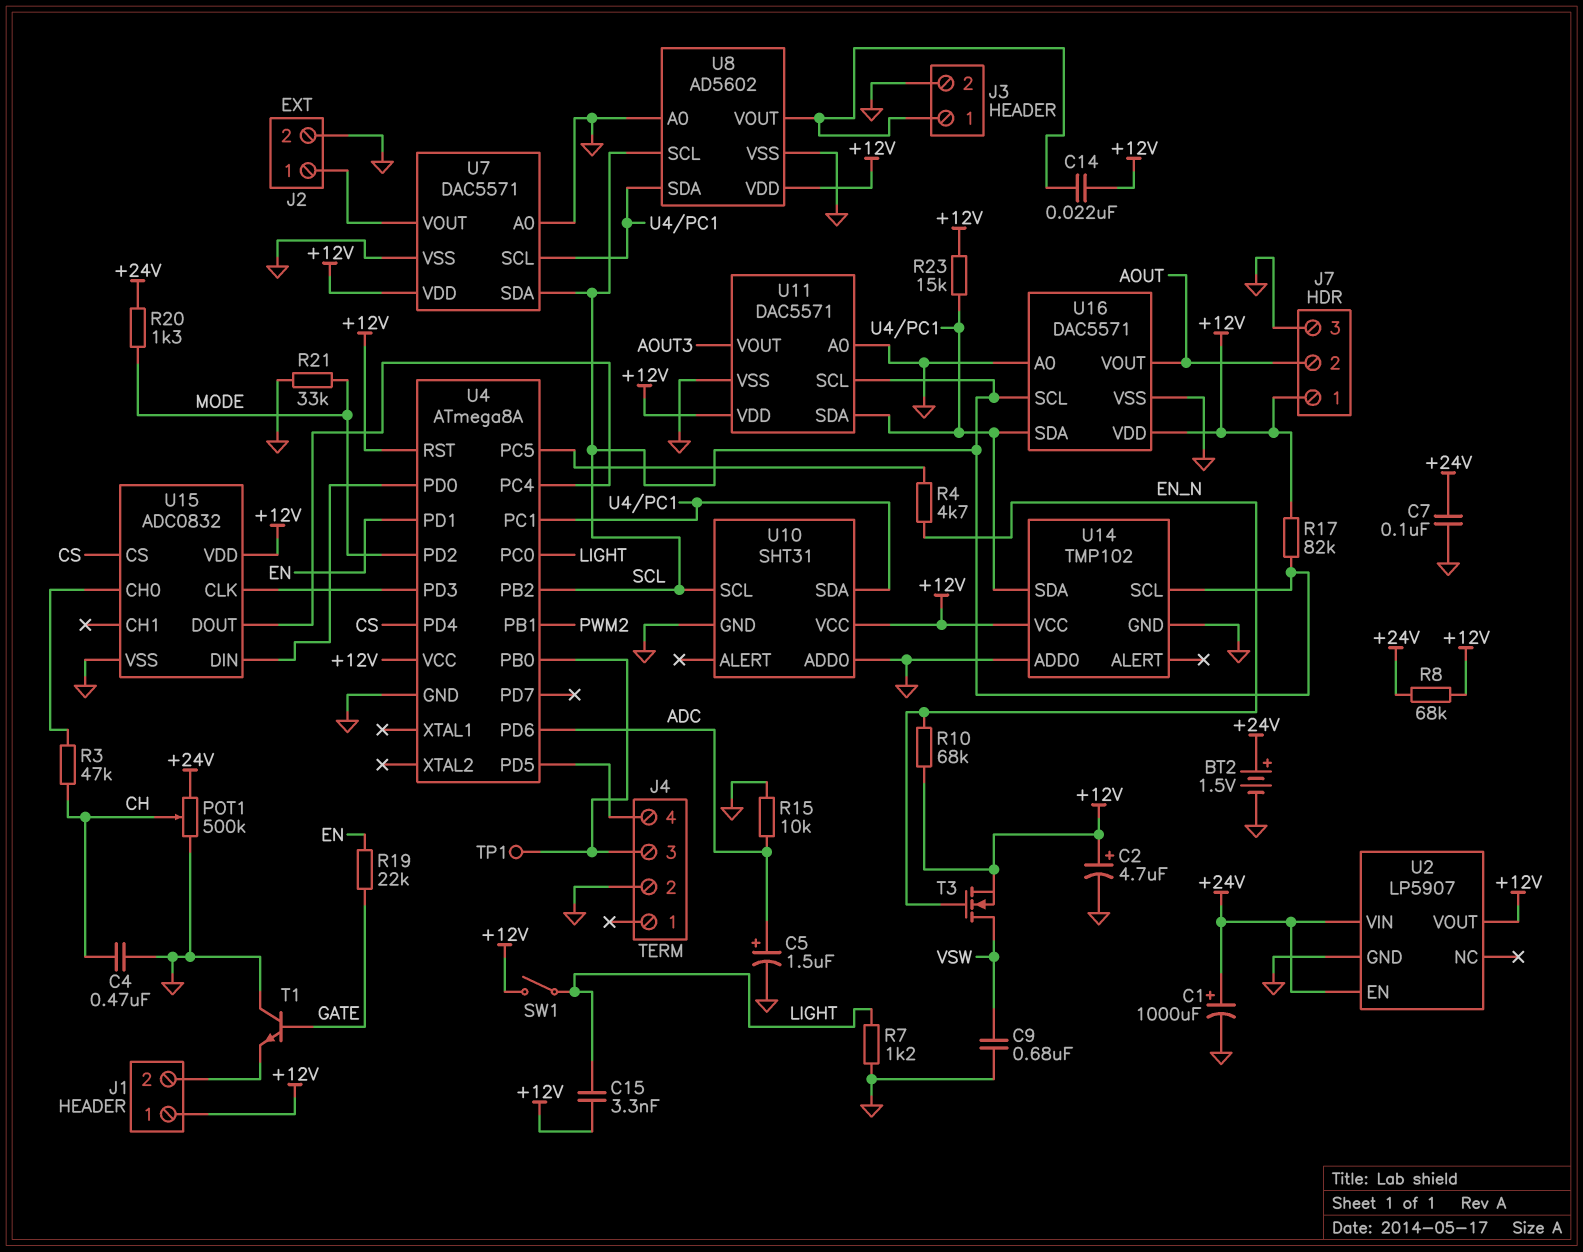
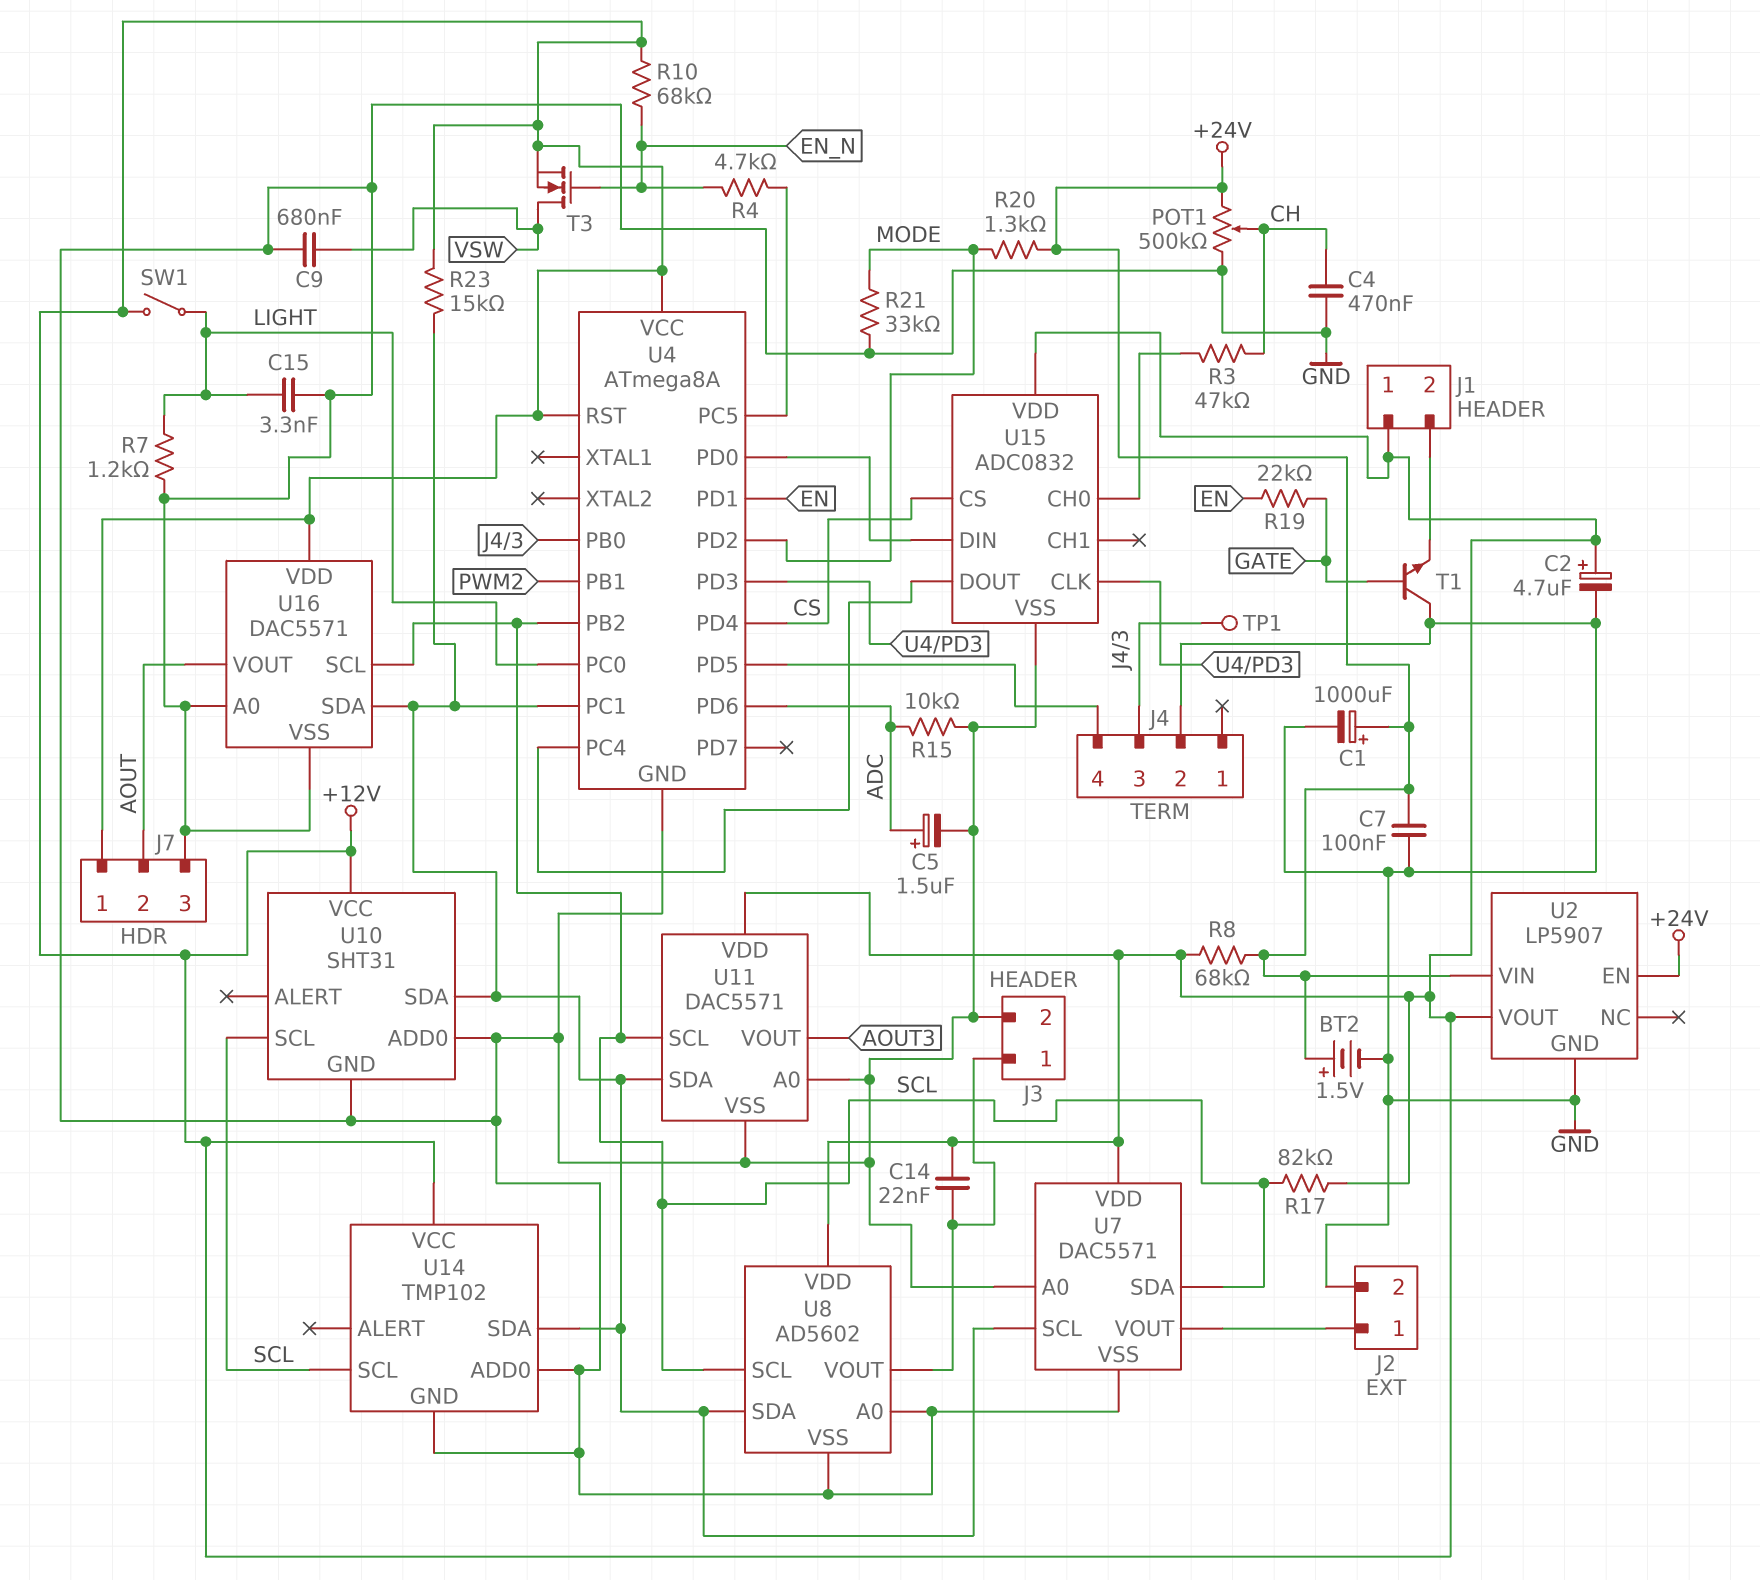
C15: 3.3nF (+12V, LIGHT) -> 3.3nF (GND, LIGHT)

